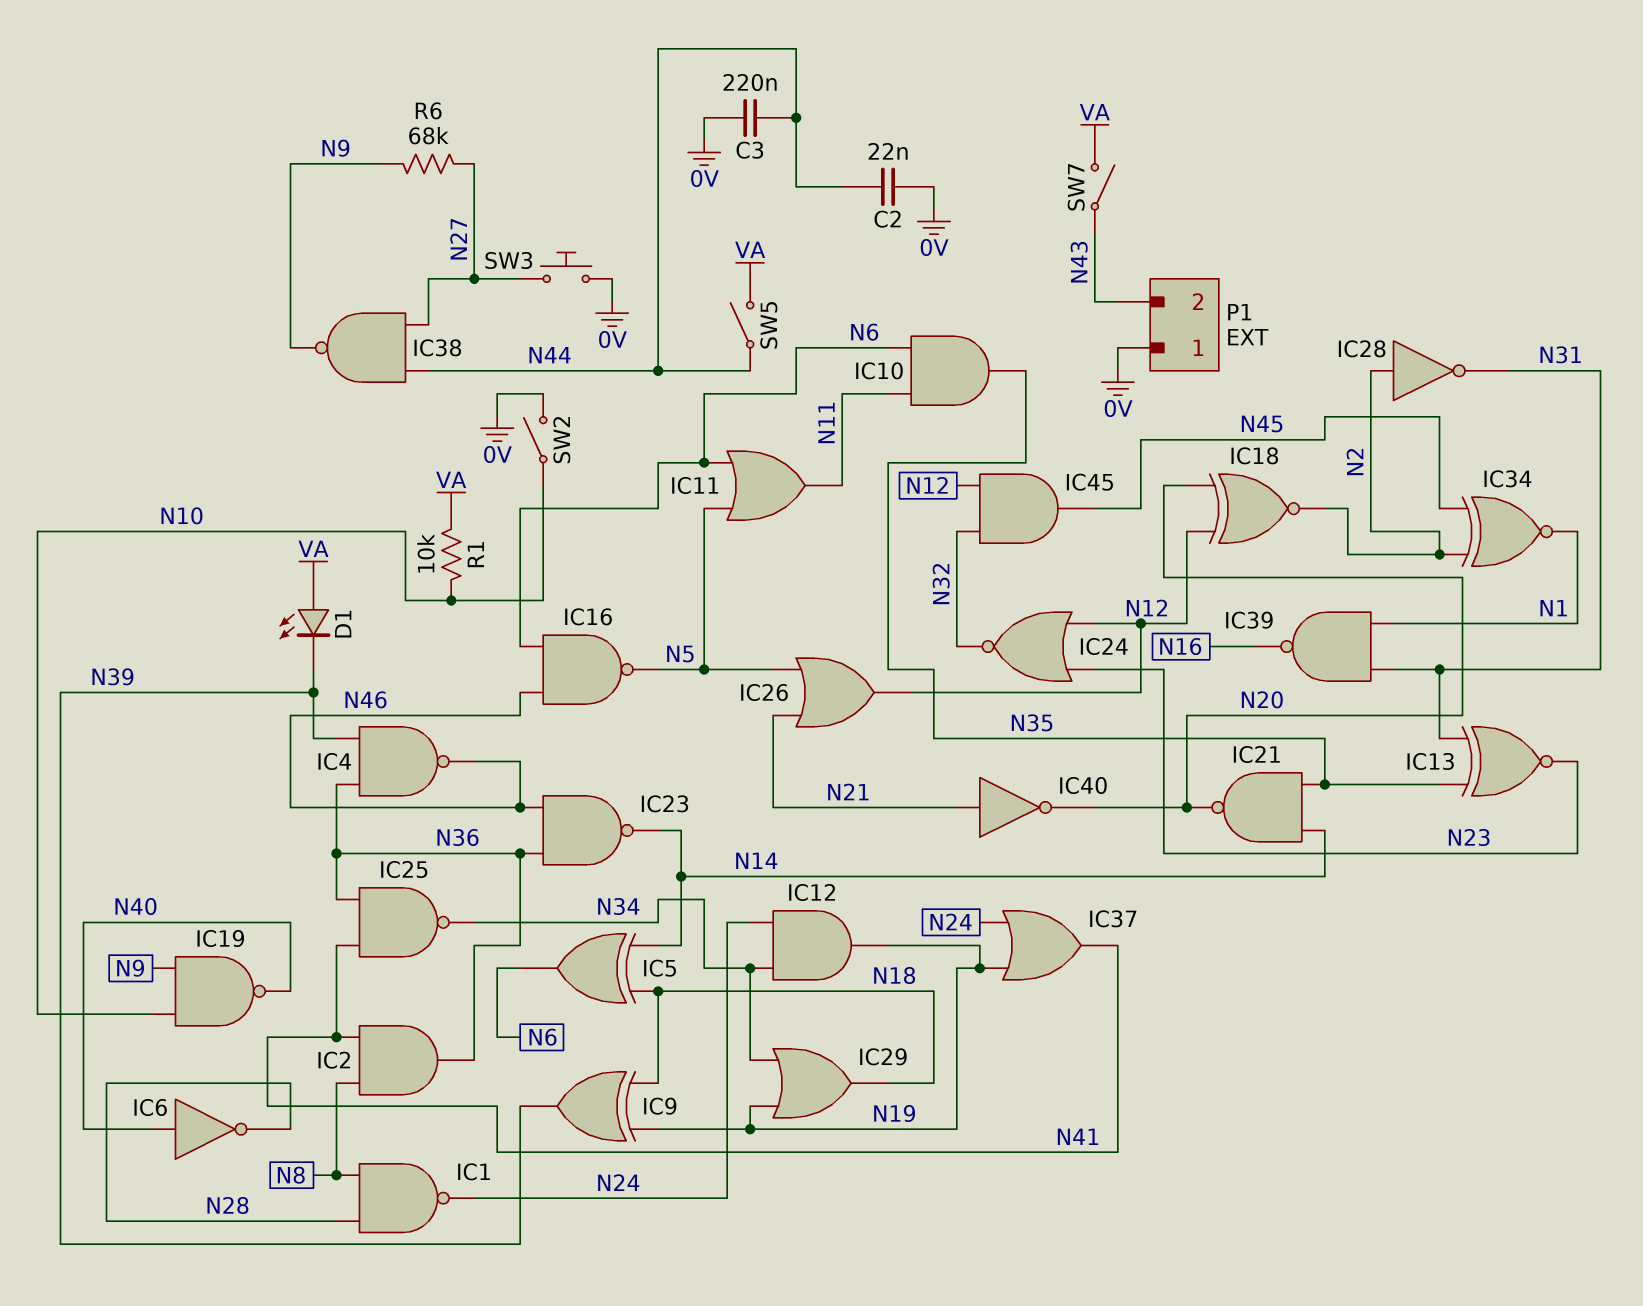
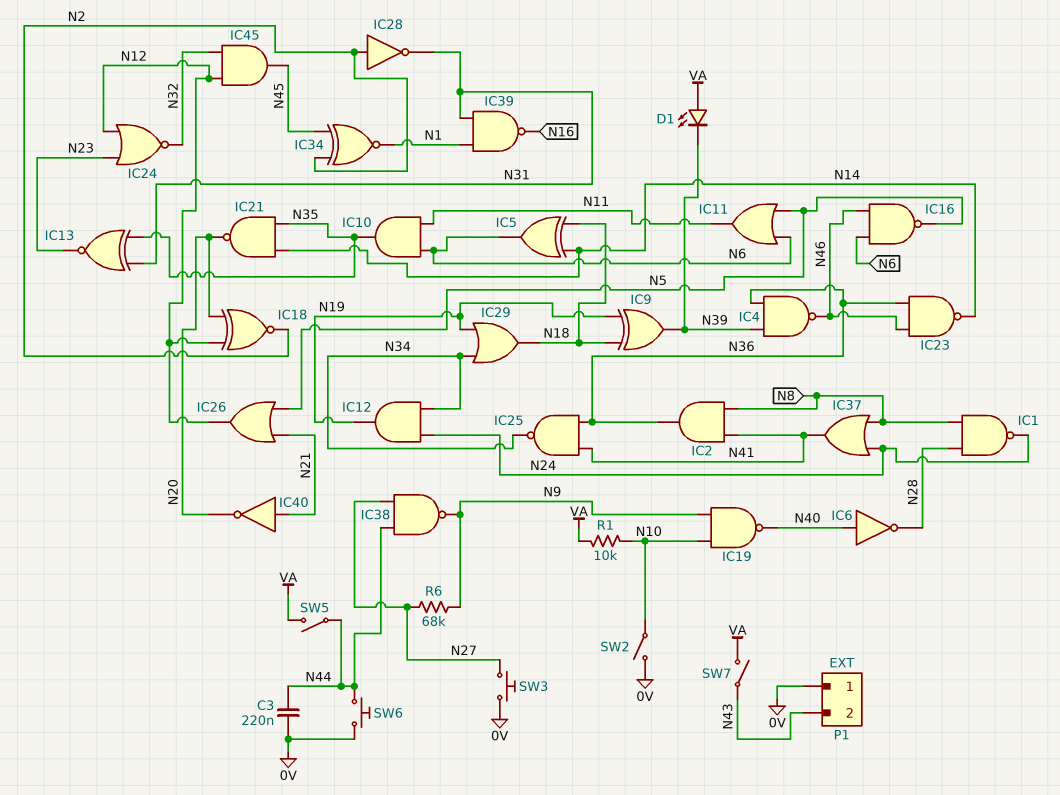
C2: 22nF (0V, N44) -> none
IC37: OR (in N19, in N24, out N41) -> OR (in N8, in N24, out N41)
SW6: none -> button (0V, N44)

